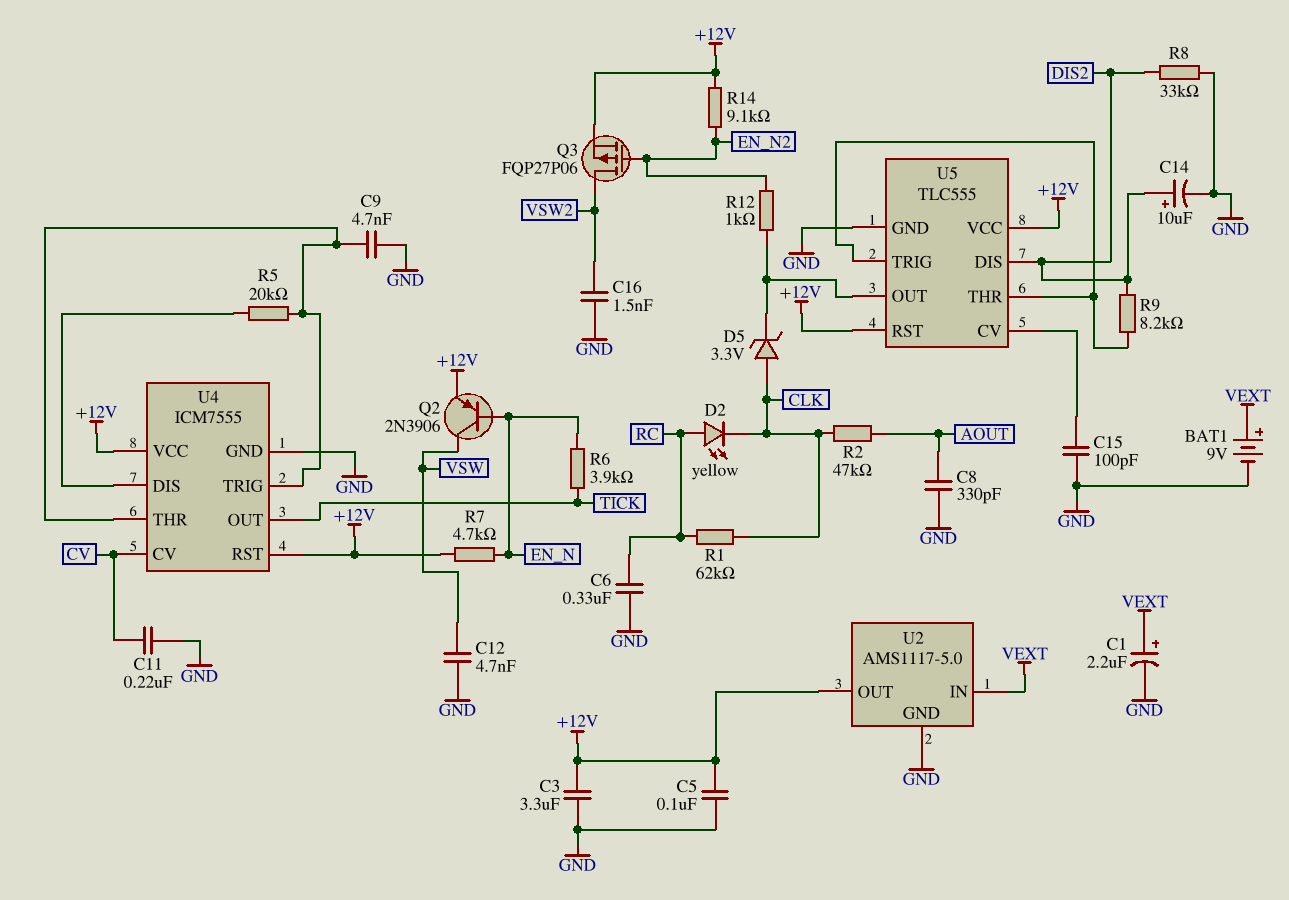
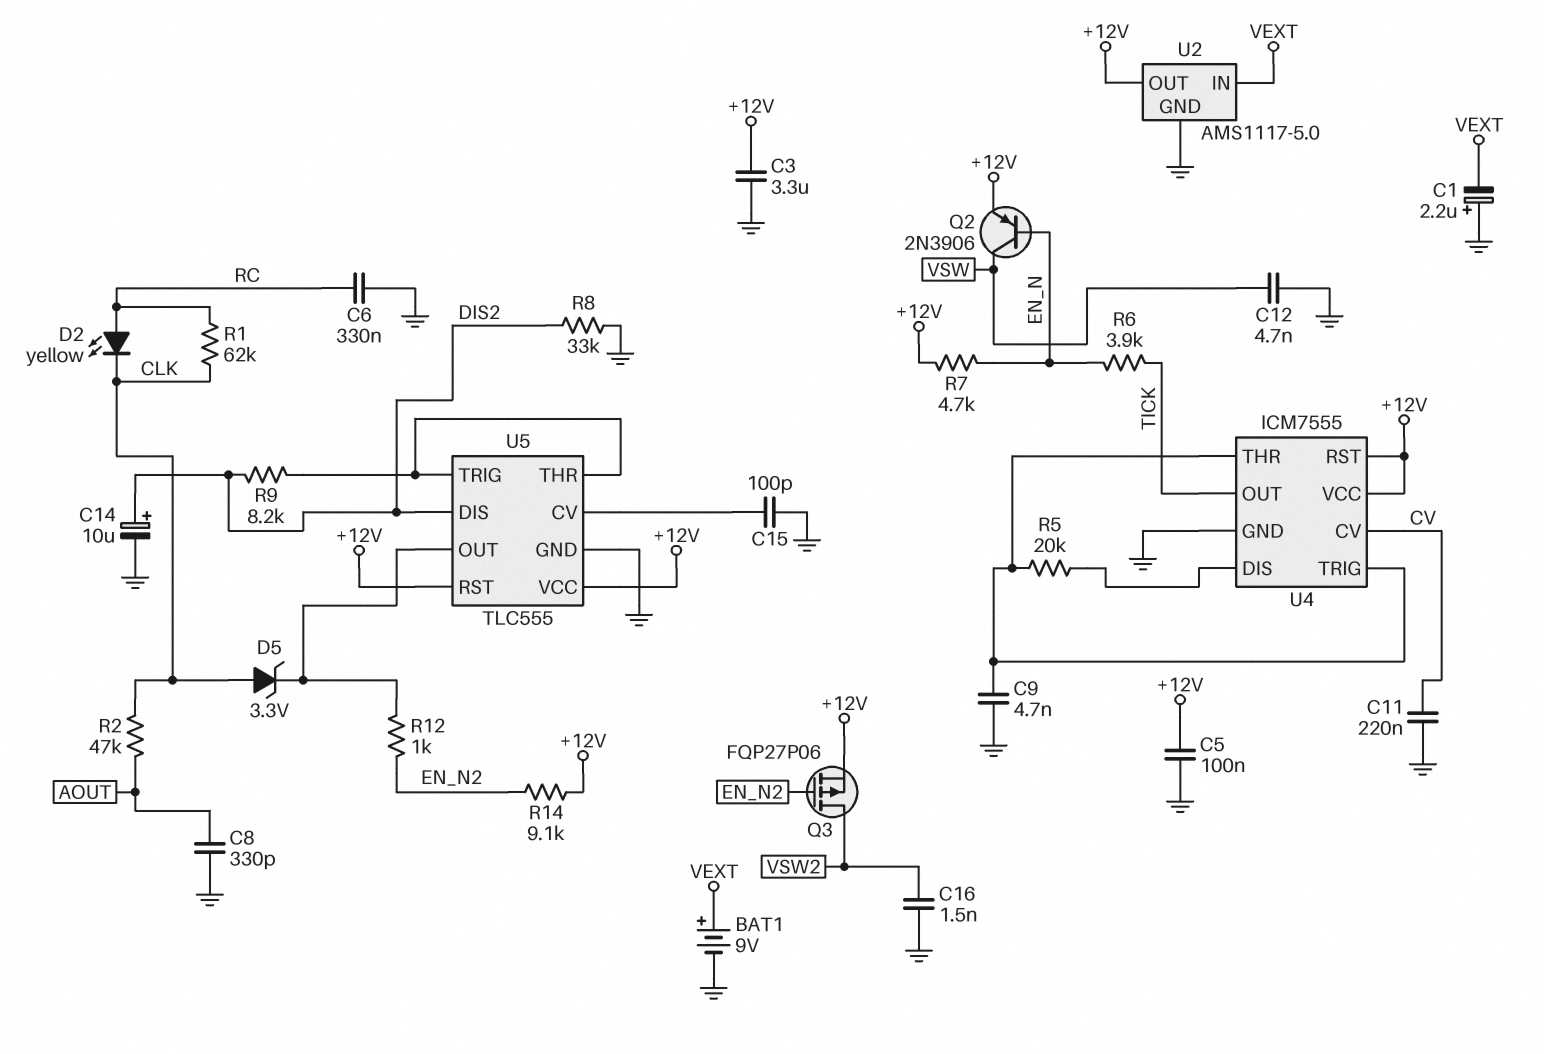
C1: 2.2uF (plus VEXT, minus GND) -> 2.2uF (plus GND, minus VEXT)

